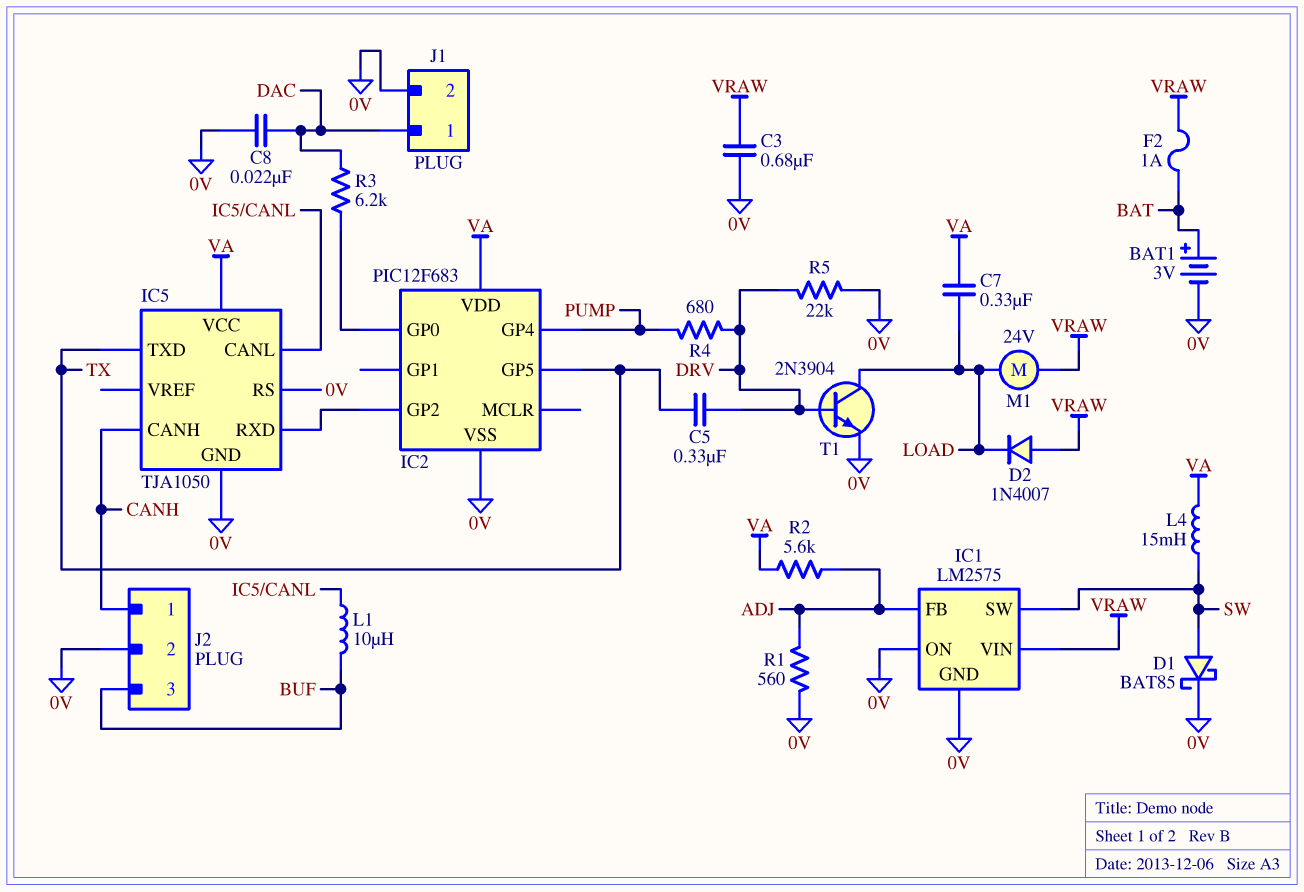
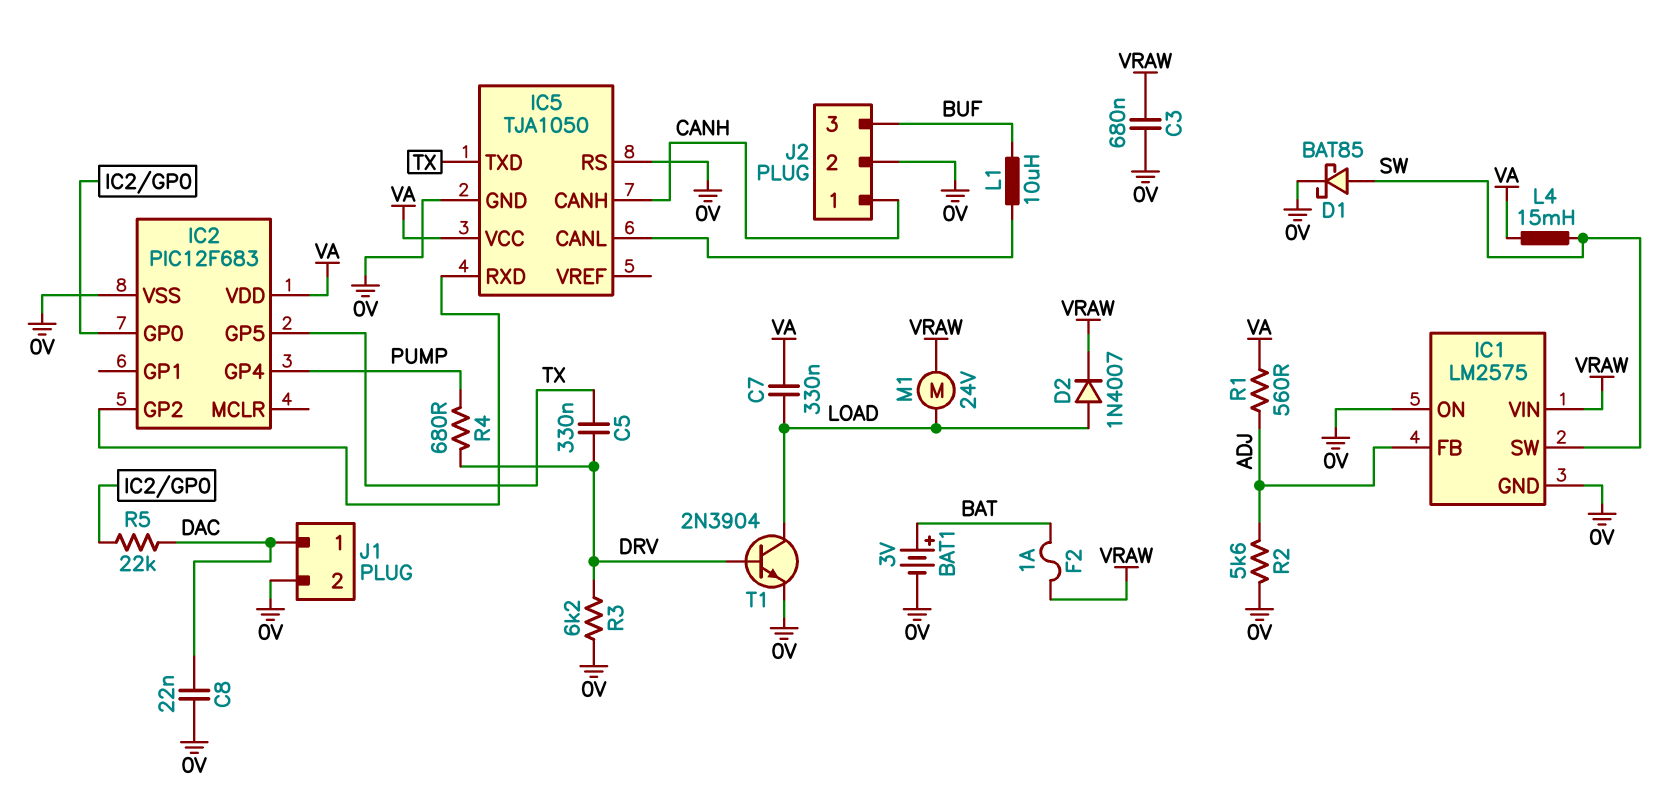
D2: diode 1N4007 (A VRAW, K LOAD) -> diode 1N4007 (A LOAD, K VRAW)
R1: 560 (0V, ADJ) -> 560 (ADJ, VA)
R2: 5.6k (ADJ, VA) -> 5.6k (0V, ADJ)
R3: 6.2k (DAC, IC2/GP0) -> 6.2k (0V, DRV)
R5: 22k (0V, DRV) -> 22k (DAC, IC2/GP0)

